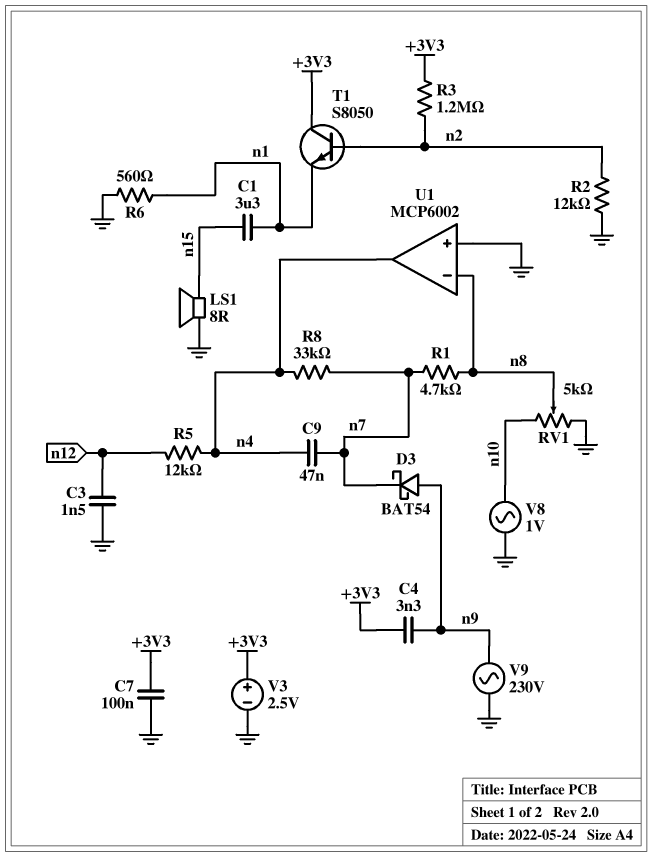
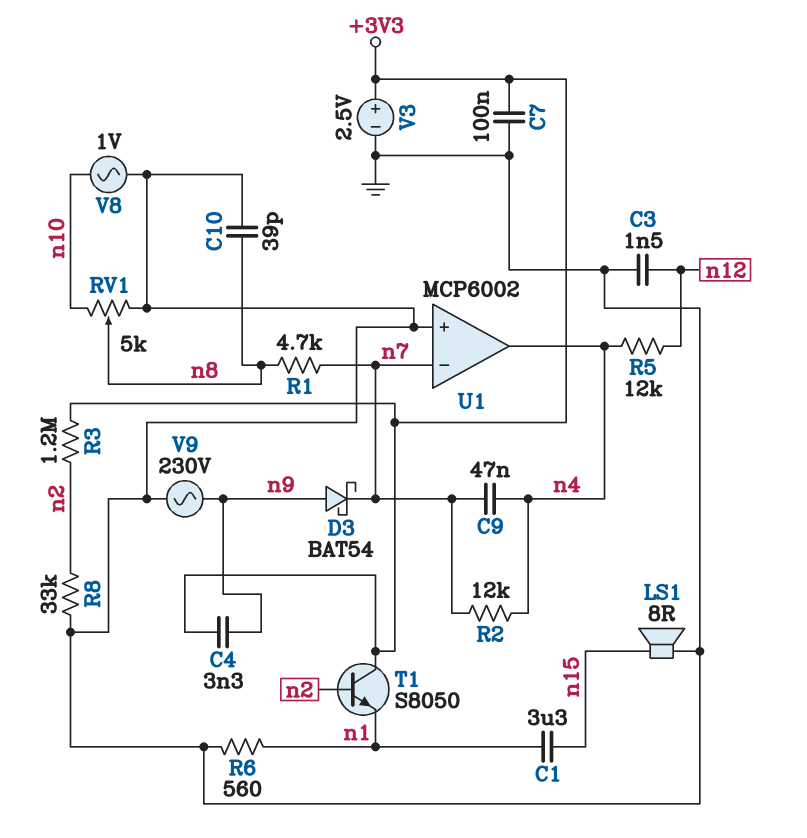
C10: none -> 39pF (GND, n8)
R2: 12k (GND, n2) -> 12k (n4, n7)
R8: 33k (n4, n7) -> 33k (GND, n2)
U1 pin in-: n8 -> n7

